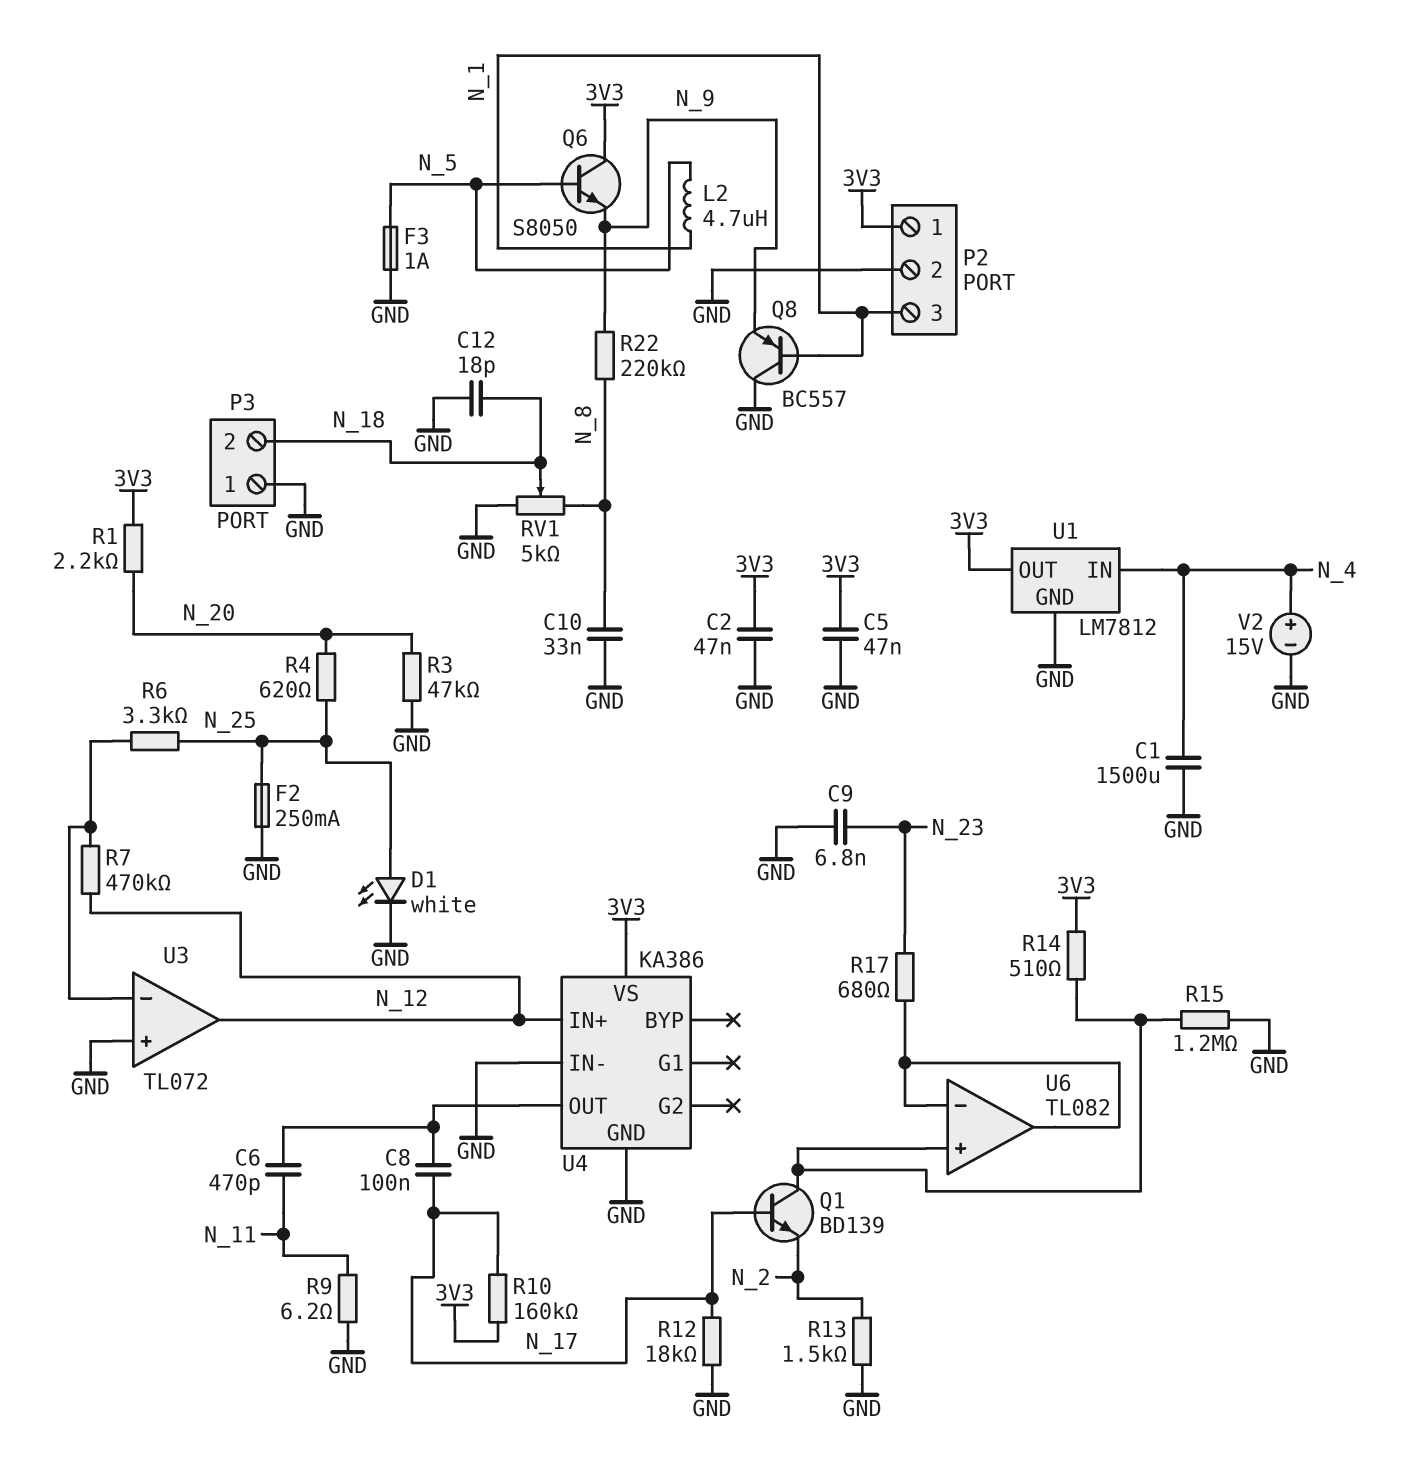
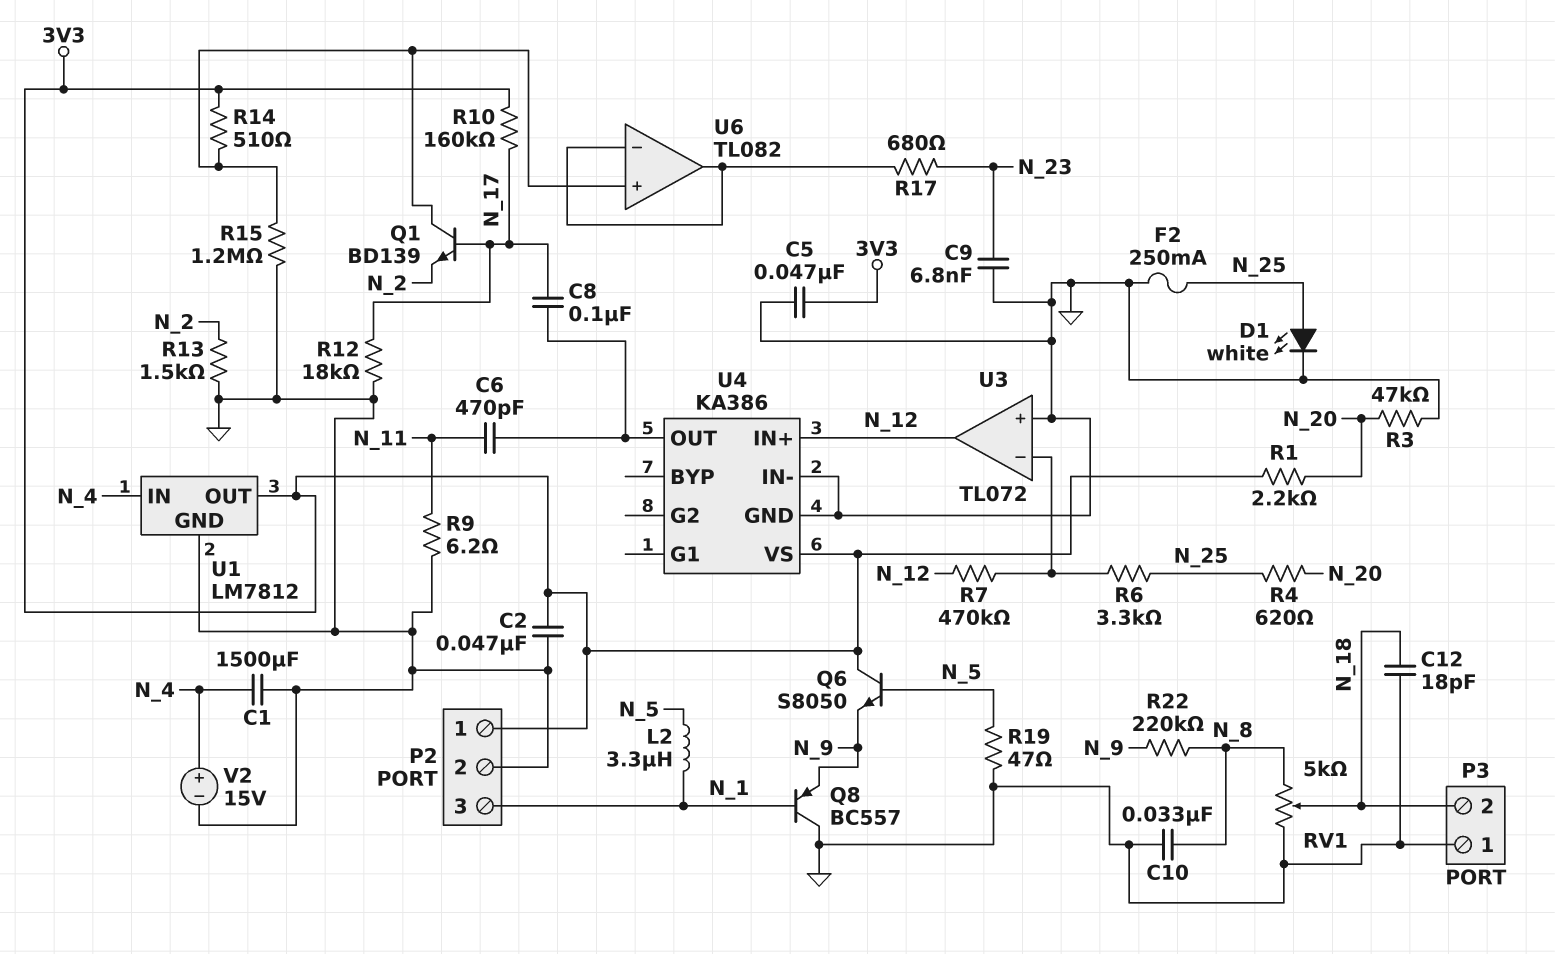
F3: 1A (GND, N_5) -> none
L2: 4.7uH (N_1, N_5) -> 3.3uH (N_1, N_5)
R19: none -> 47 (GND, N_5)

